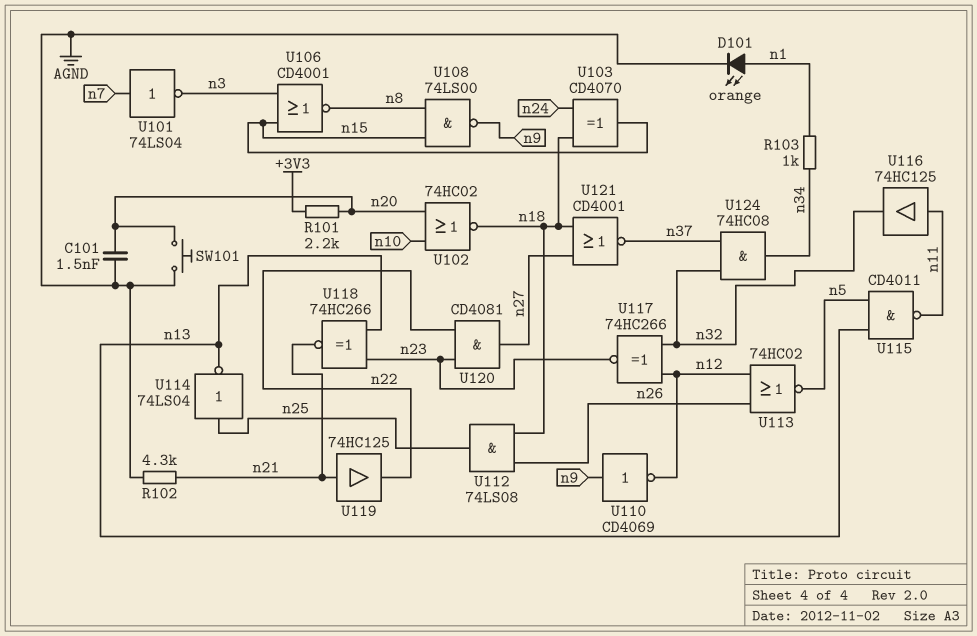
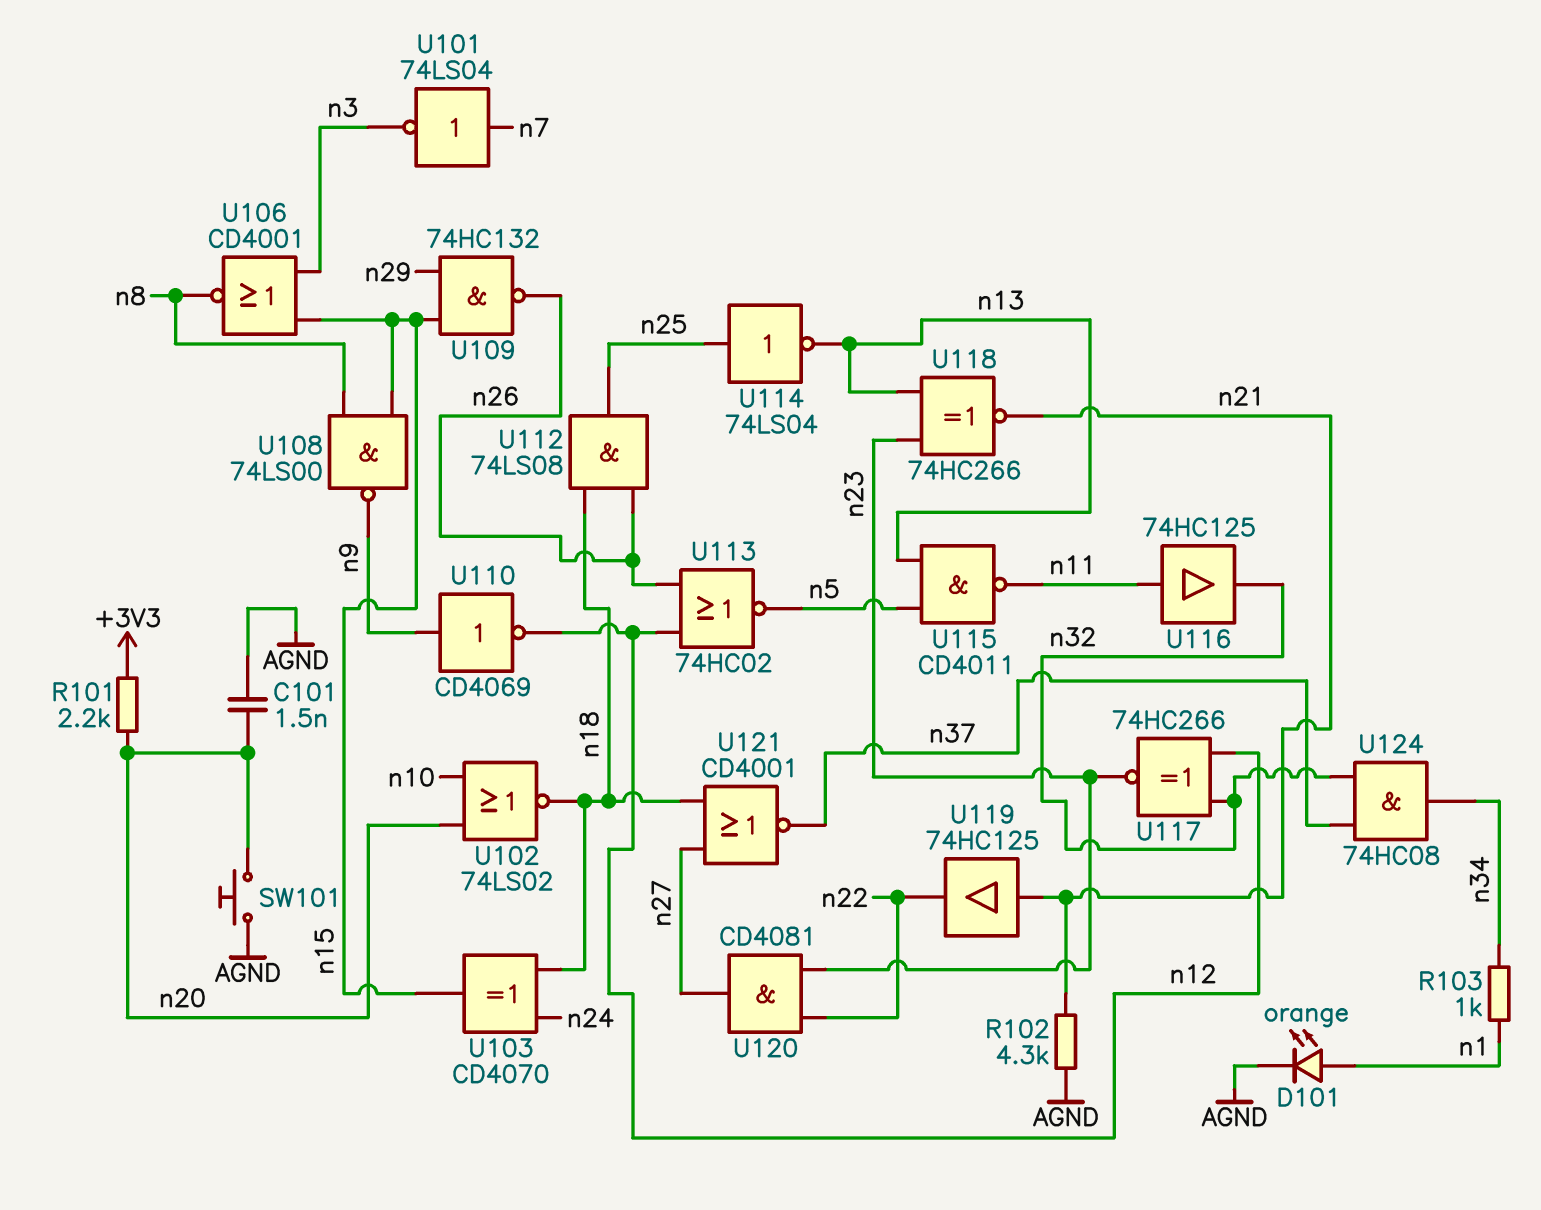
U102: NOR 74HC02 (in n10, in n20, out n18) -> NOR 74LS02 (in n10, in n20, out n18)
U109: none -> NAND 74HC132 (in n15, in n29, out n26)

